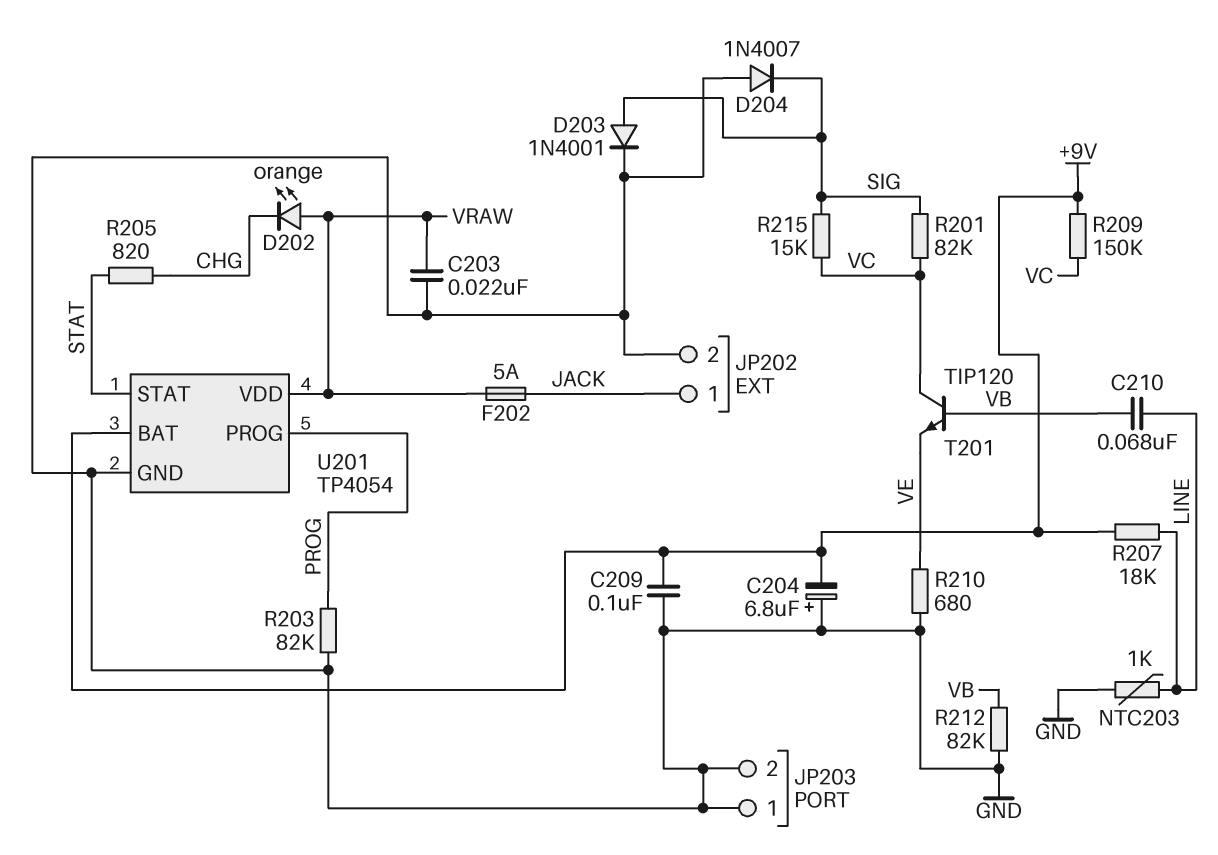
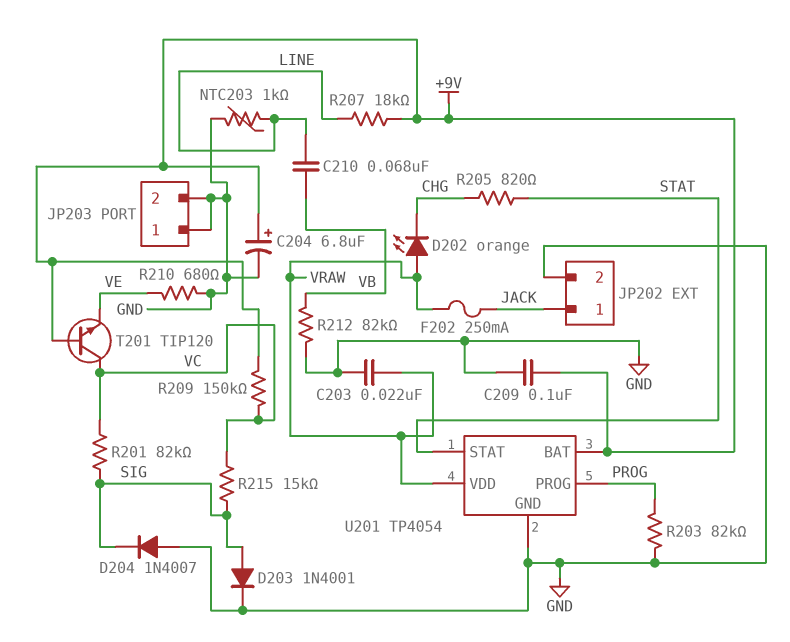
C204: 6.8uF (plus GND, minus +9V) -> 6.8uF (plus +9V, minus GND)
F202: 5A (JACK, VRAW) -> 250mA (JACK, VRAW)
T201: NPN TIP120 (B VB, C VC, E VE) -> NPN TIP120 (B +9V, C VC, E VE)

